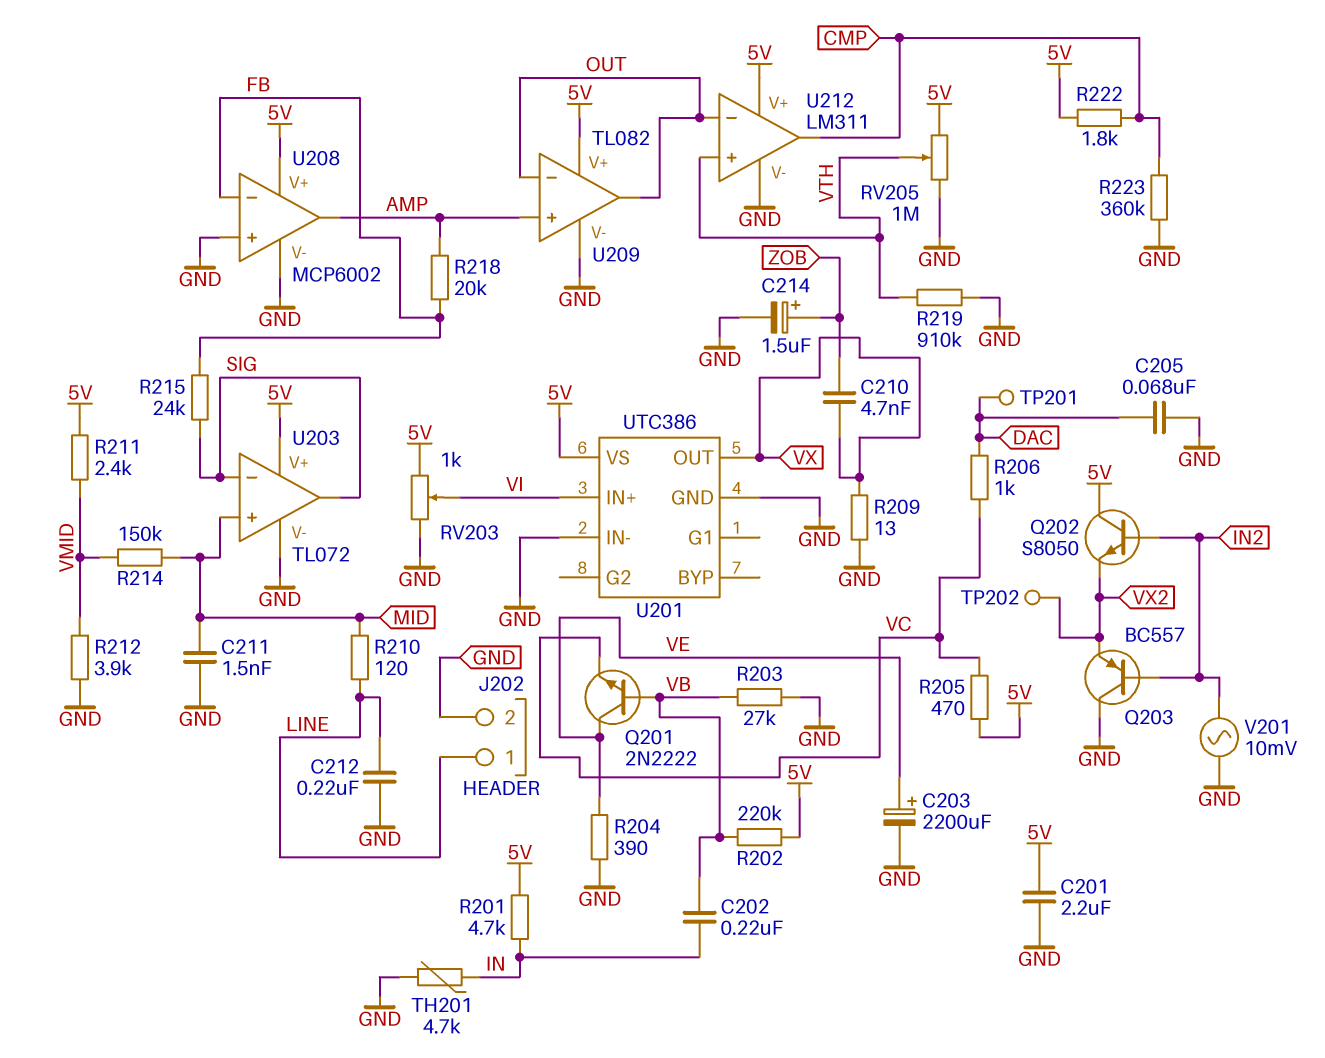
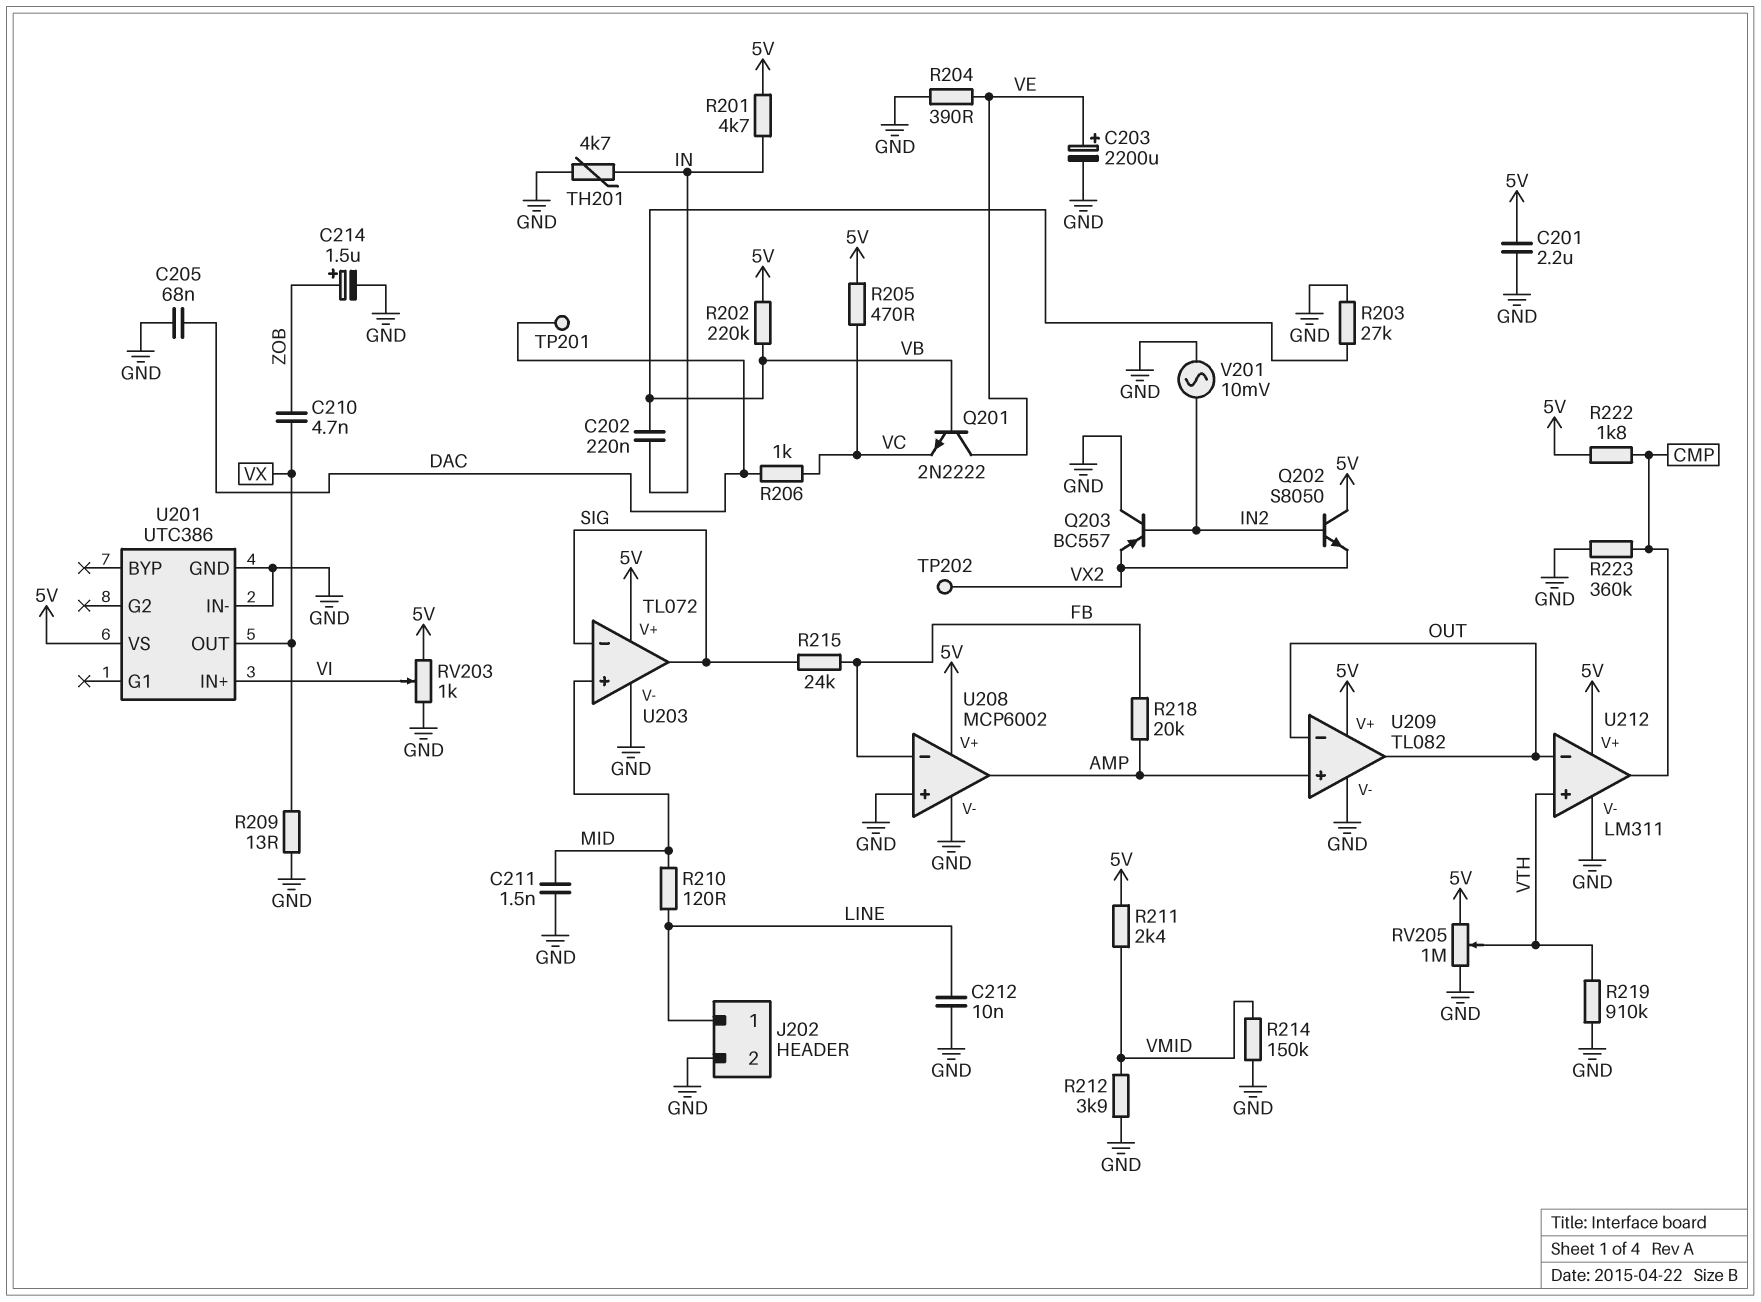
C212: 220nF (GND, LINE) -> 10nF (GND, LINE)
R214: 150k (MID, VMID) -> 150k (GND, VMID)

